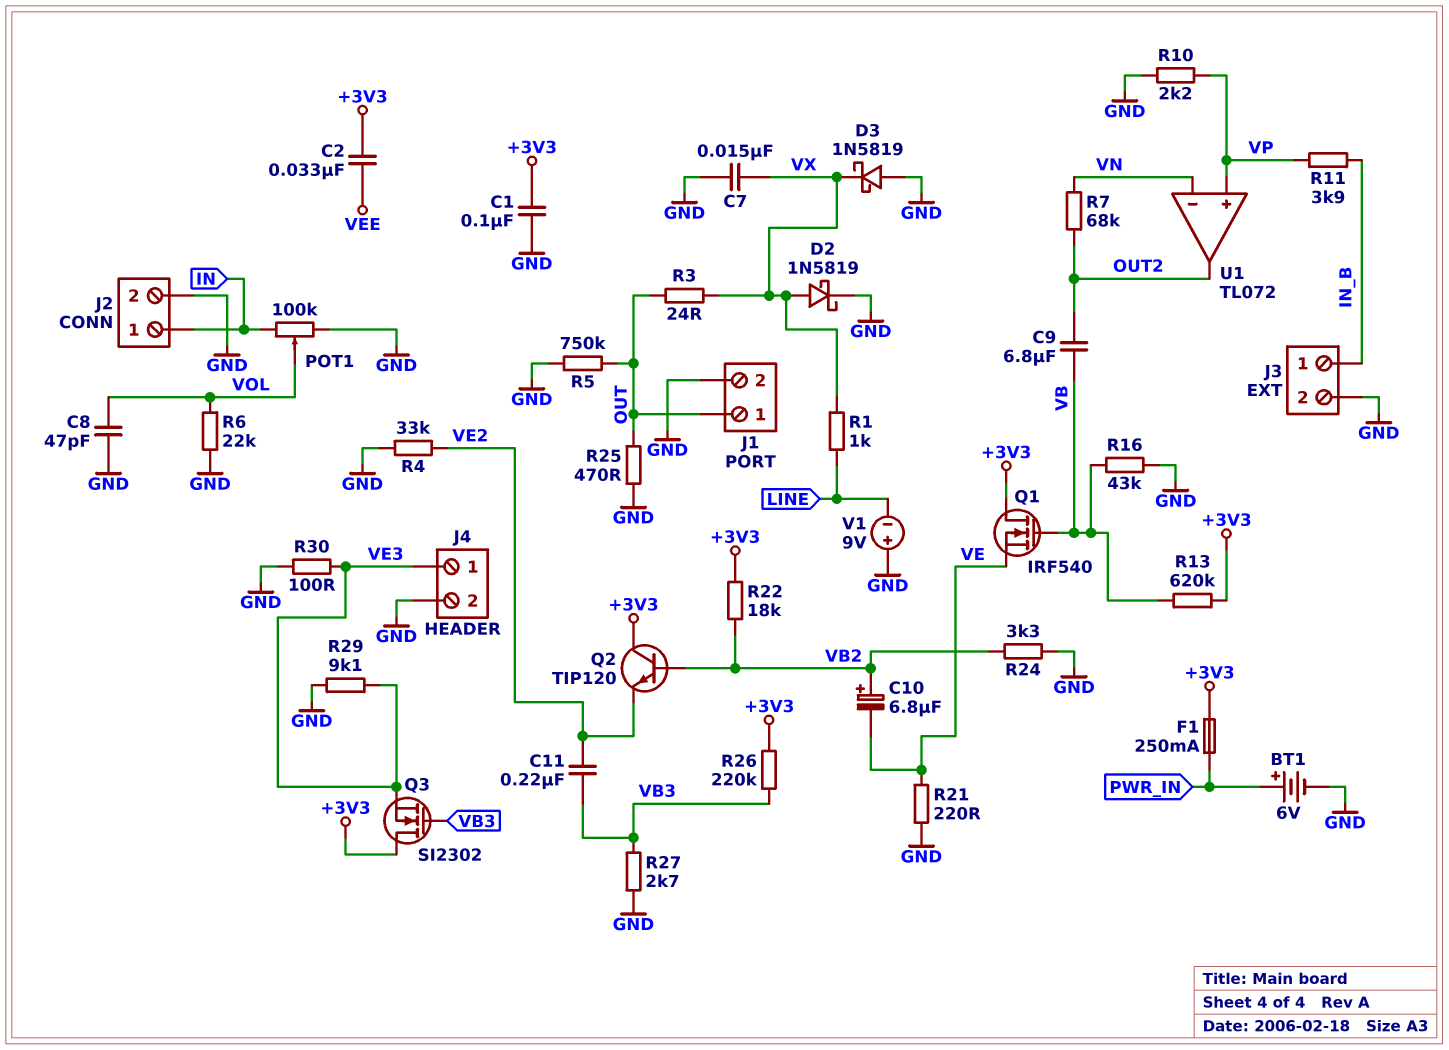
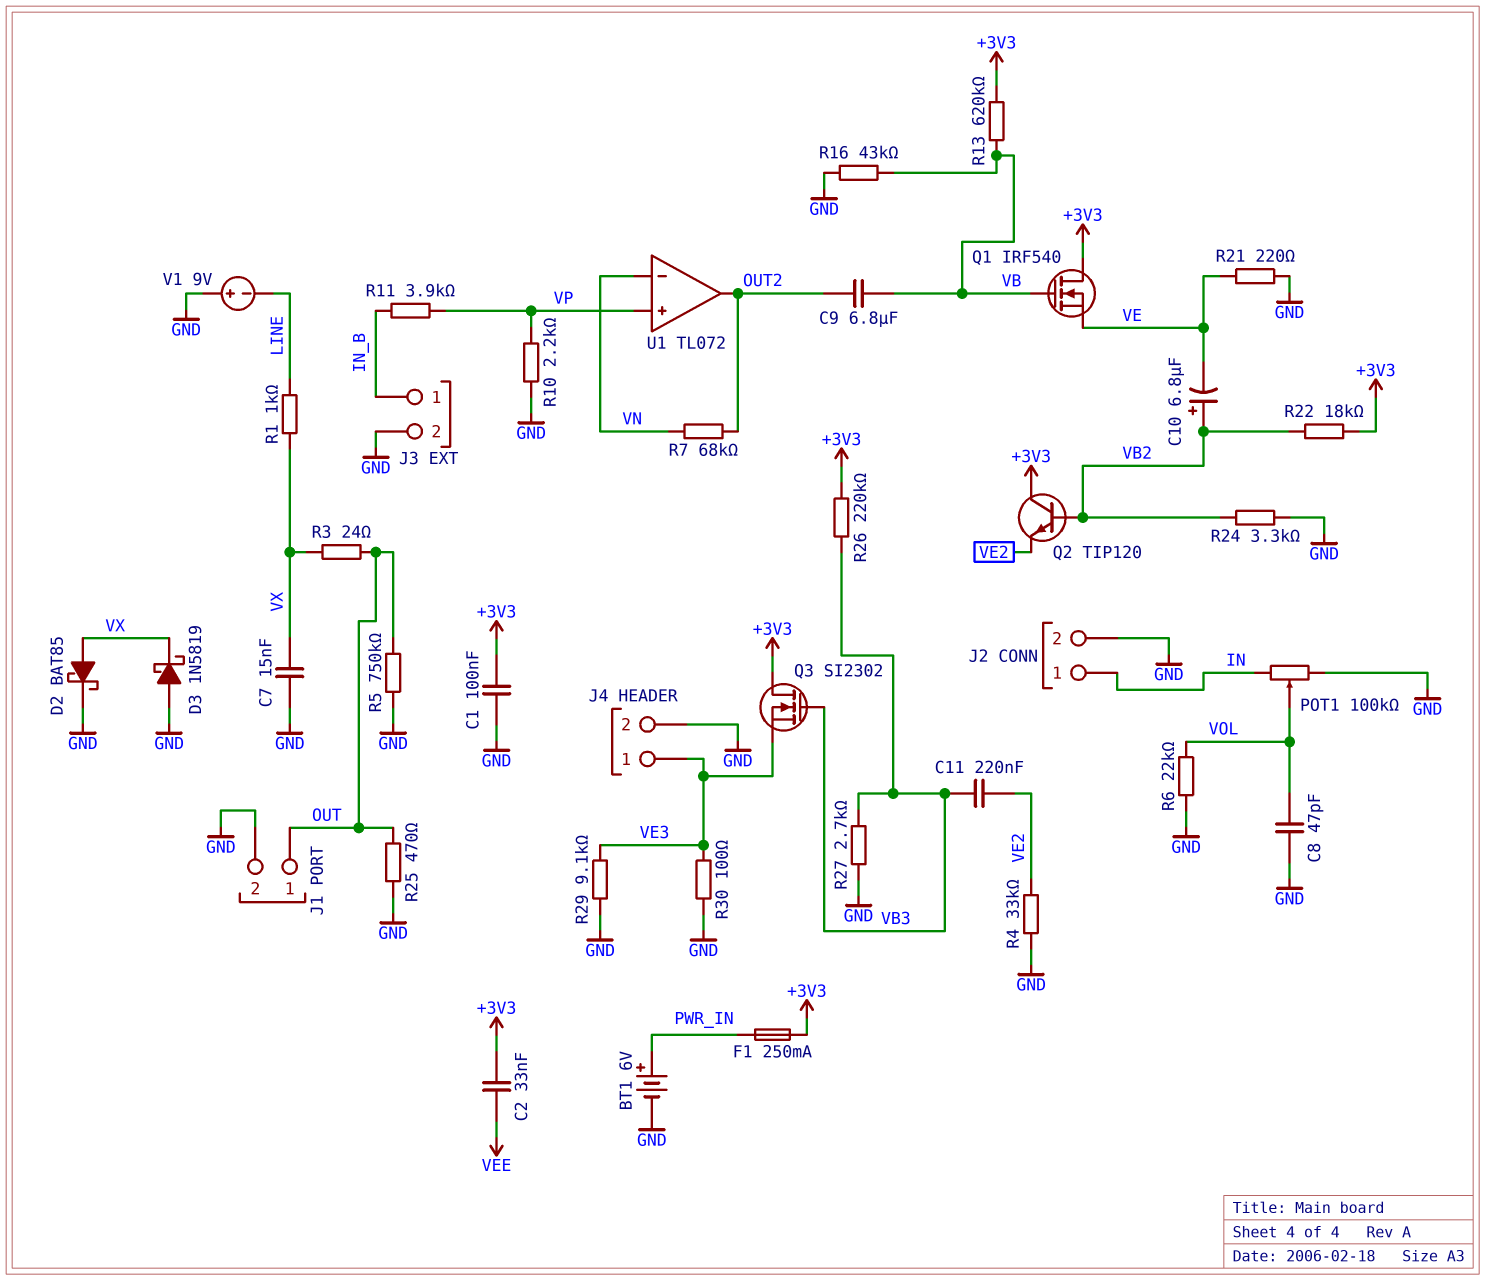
D2: schottky 1N5819 (A VX, K GND) -> schottky BAT85 (A VX, K GND)

